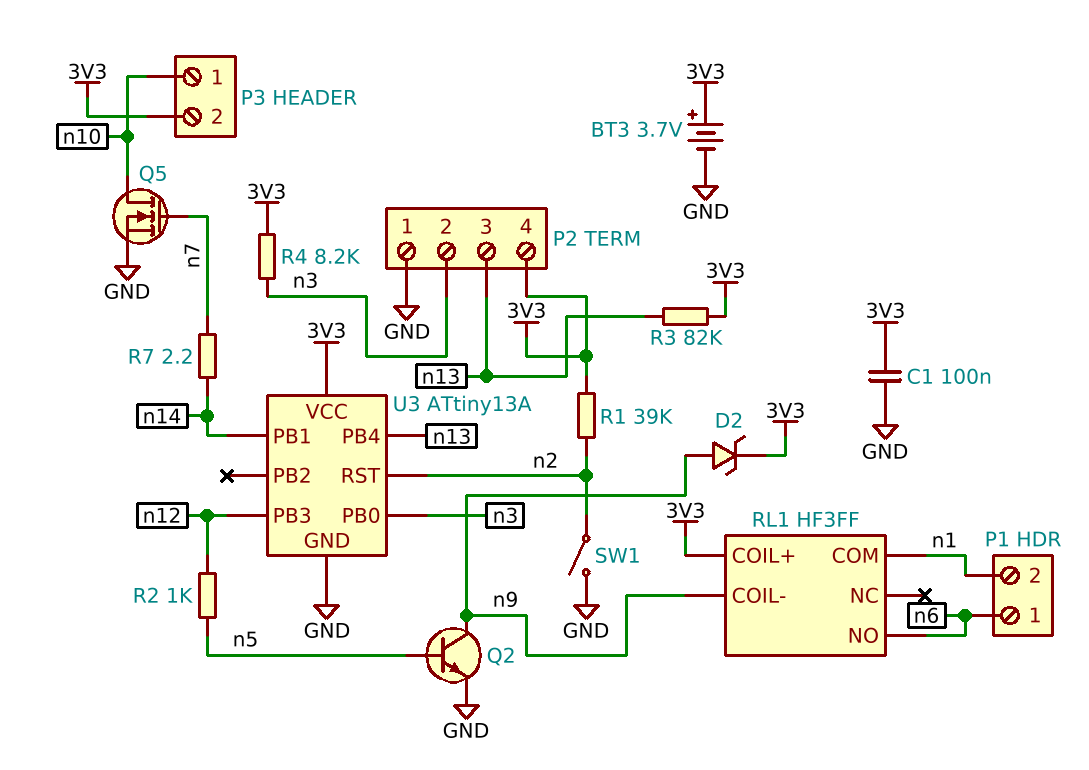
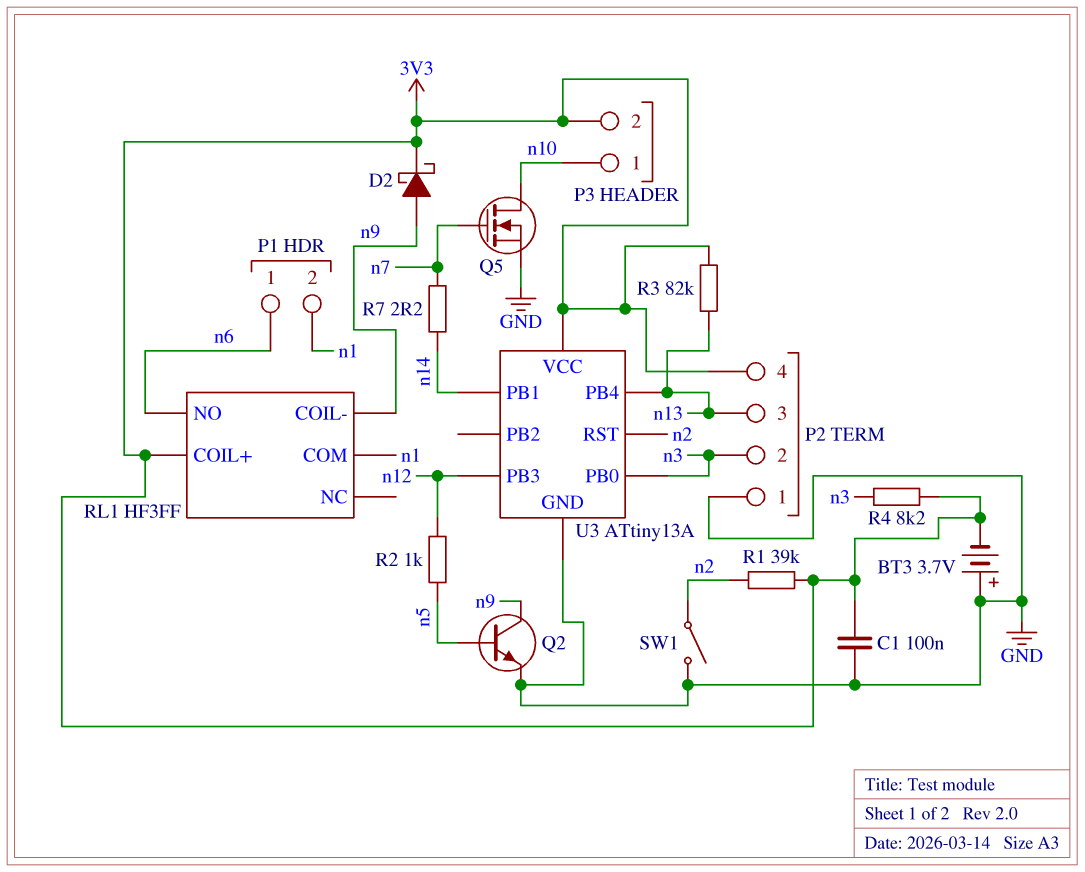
BT3: 3.7V (plus 3V3, minus GND) -> 3.7V (plus GND, minus 3V3)
D2: zener (A n9, K 3V3) -> schottky (A n9, K 3V3)

